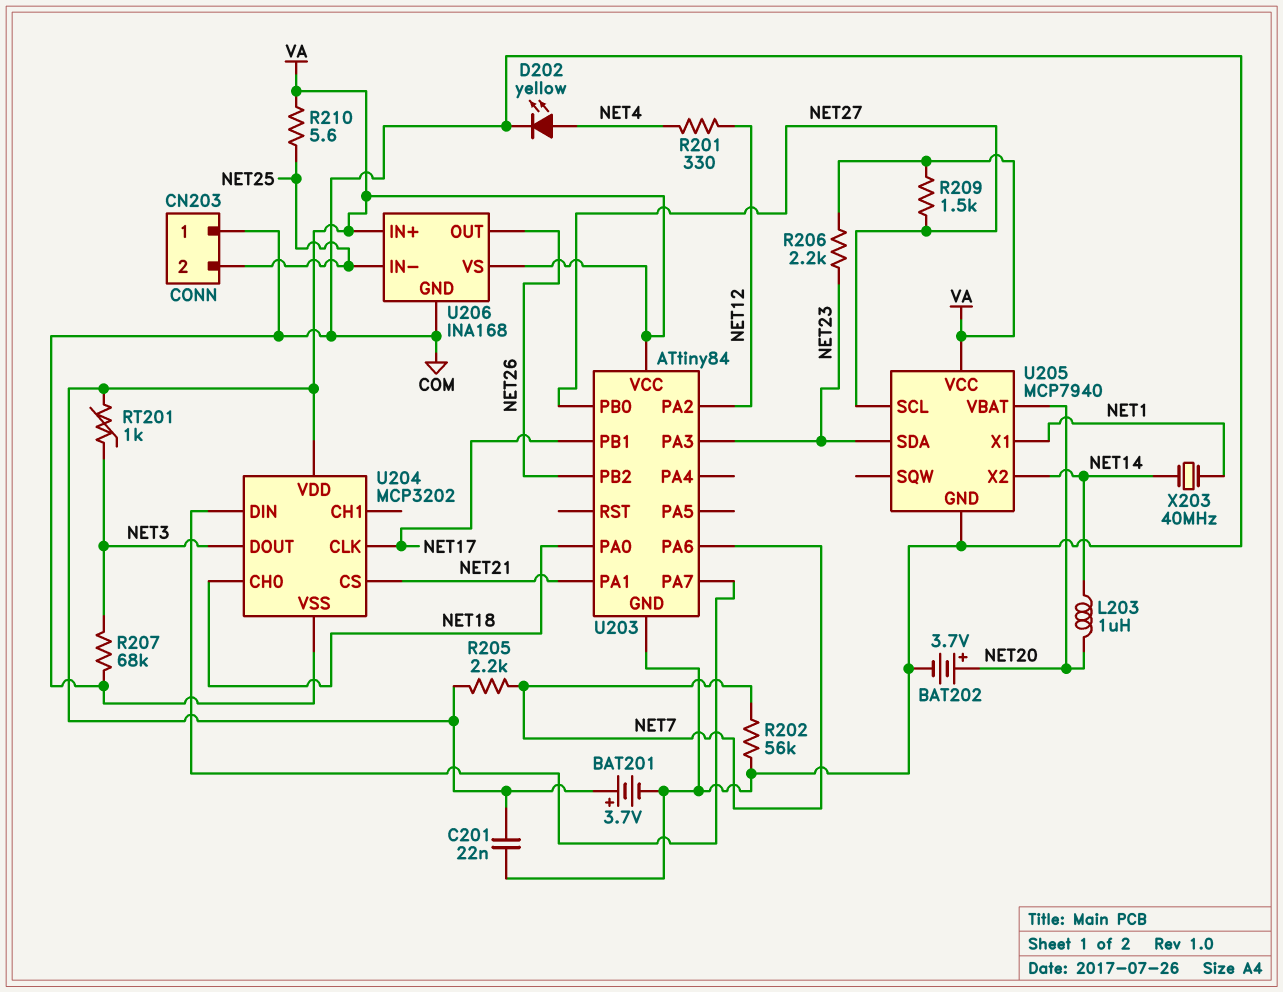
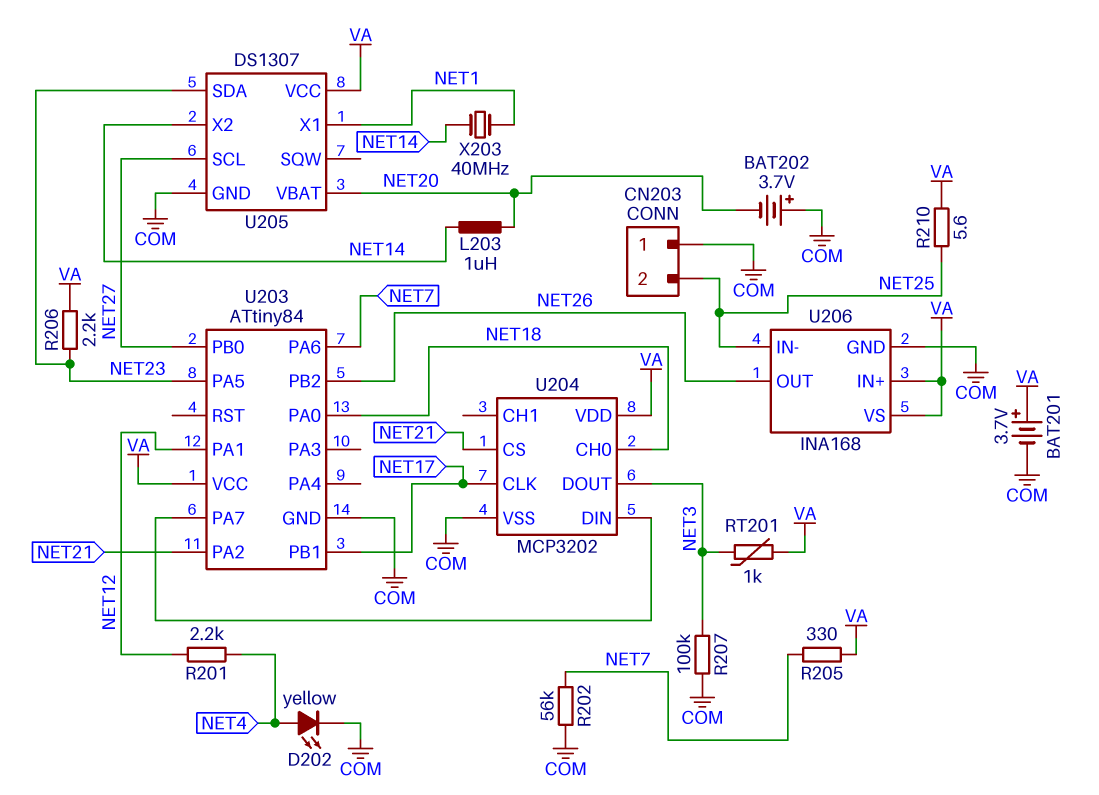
BAT202: 3.7V (plus NET20, minus COM) -> 3.7V (plus COM, minus NET20)
C201: 22nF (COM, VA) -> none
R201: 330 (NET4, NET12) -> 2.2k (NET4, NET12)
R205: 2.2k (NET7, VA) -> 330 (NET7, VA)
R207: 68k (COM, NET3) -> 100k (COM, NET3)
R209: 1.5k (NET27, VA) -> none
U203 pin PA1: NET21 -> NET12
U203 pin PA2: NET12 -> NET21
U203 pin PA3: NET23 -> none
U203 pin PA5: none -> NET23
U205: MCP7940 -> DS1307

